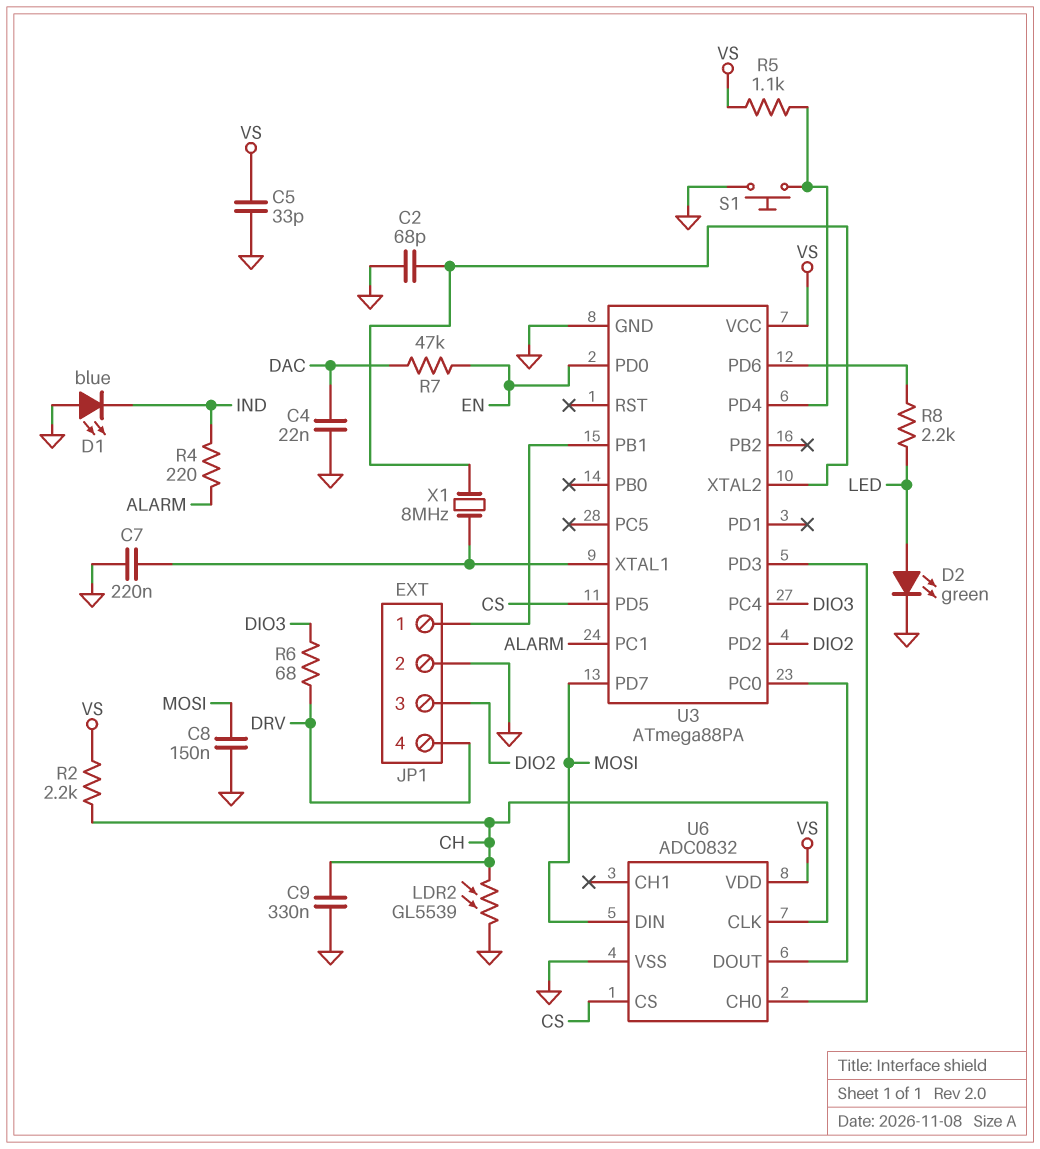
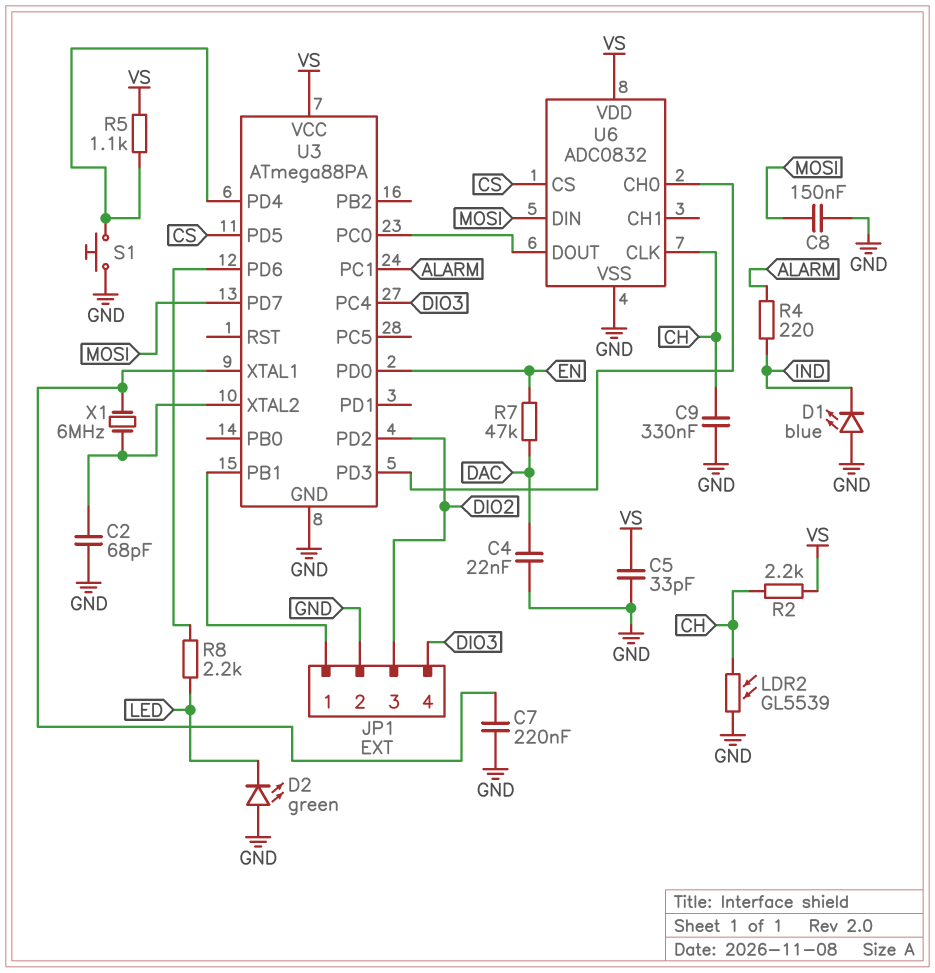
D2: LED green (A LED, K GND) -> LED green (A GND, K LED)
JP1 pin 4: DRV -> DIO3
R6: 68 (DIO3, DRV) -> none
X1: 8MHz (U3/XTAL1, U3/XTAL2) -> 6MHz (U3/XTAL1, U3/XTAL2)

